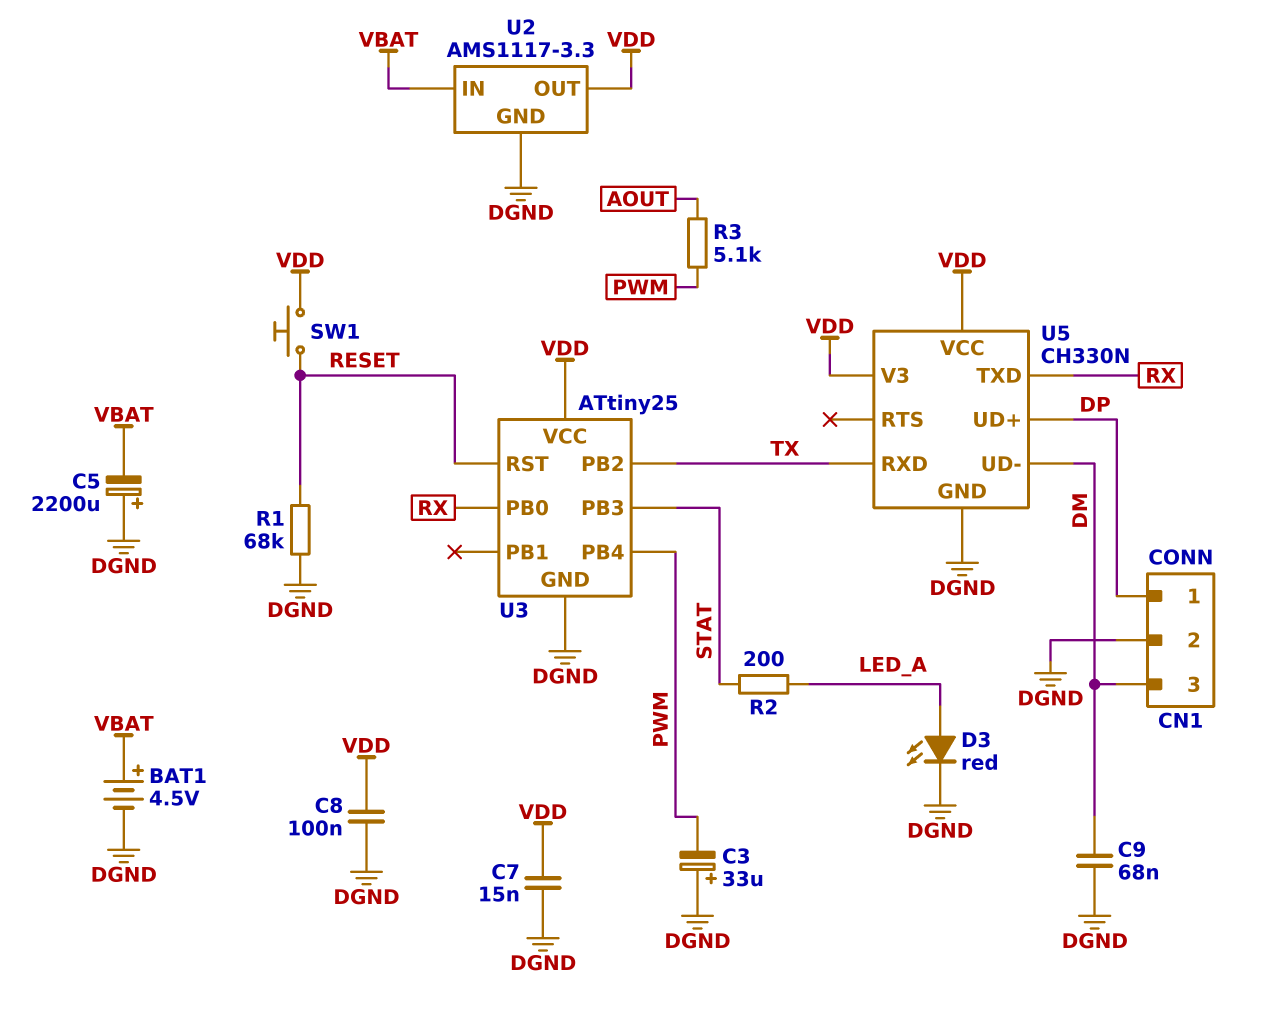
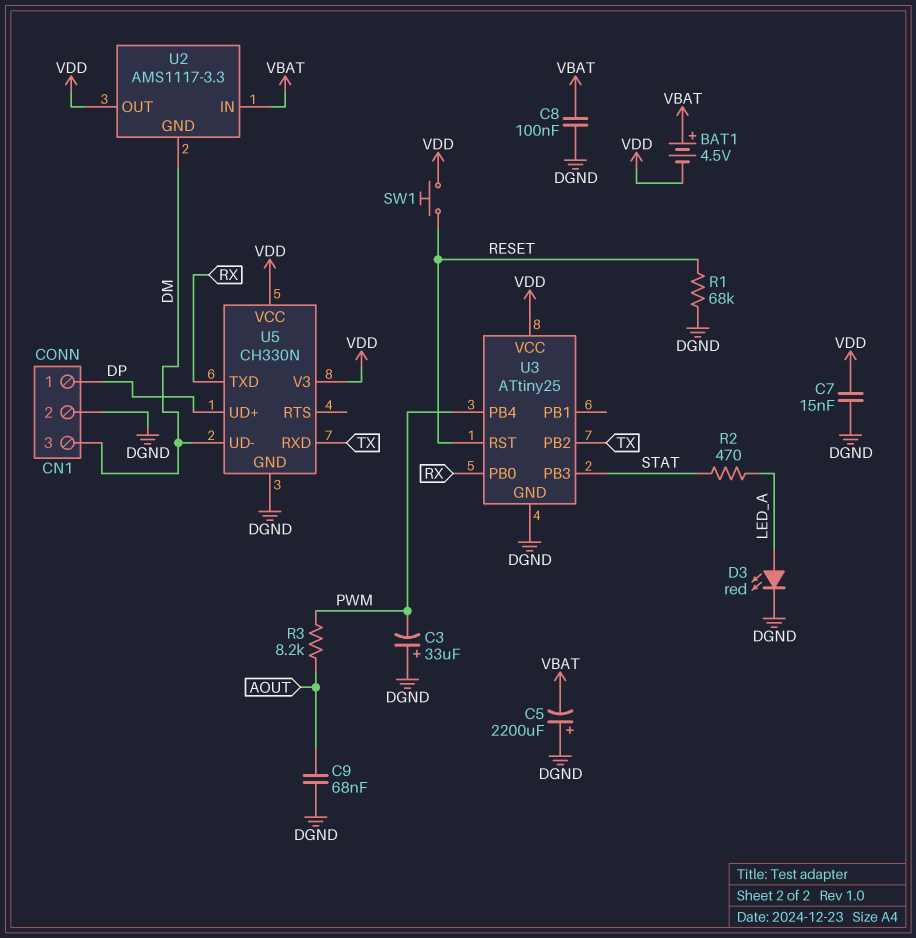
BAT1: 4.5V (plus VBAT, minus DGND) -> 4.5V (plus VBAT, minus VDD)
C8: 100nF (DGND, VDD) -> 100nF (DGND, VBAT)
C9: 68nF (DGND, DM) -> 68nF (AOUT, DGND)
R2: 200 (LED_A, STAT) -> 470 (LED_A, STAT)
R3: 5.1k (AOUT, PWM) -> 8.2k (AOUT, PWM)
U2 pin GND: DGND -> DM

